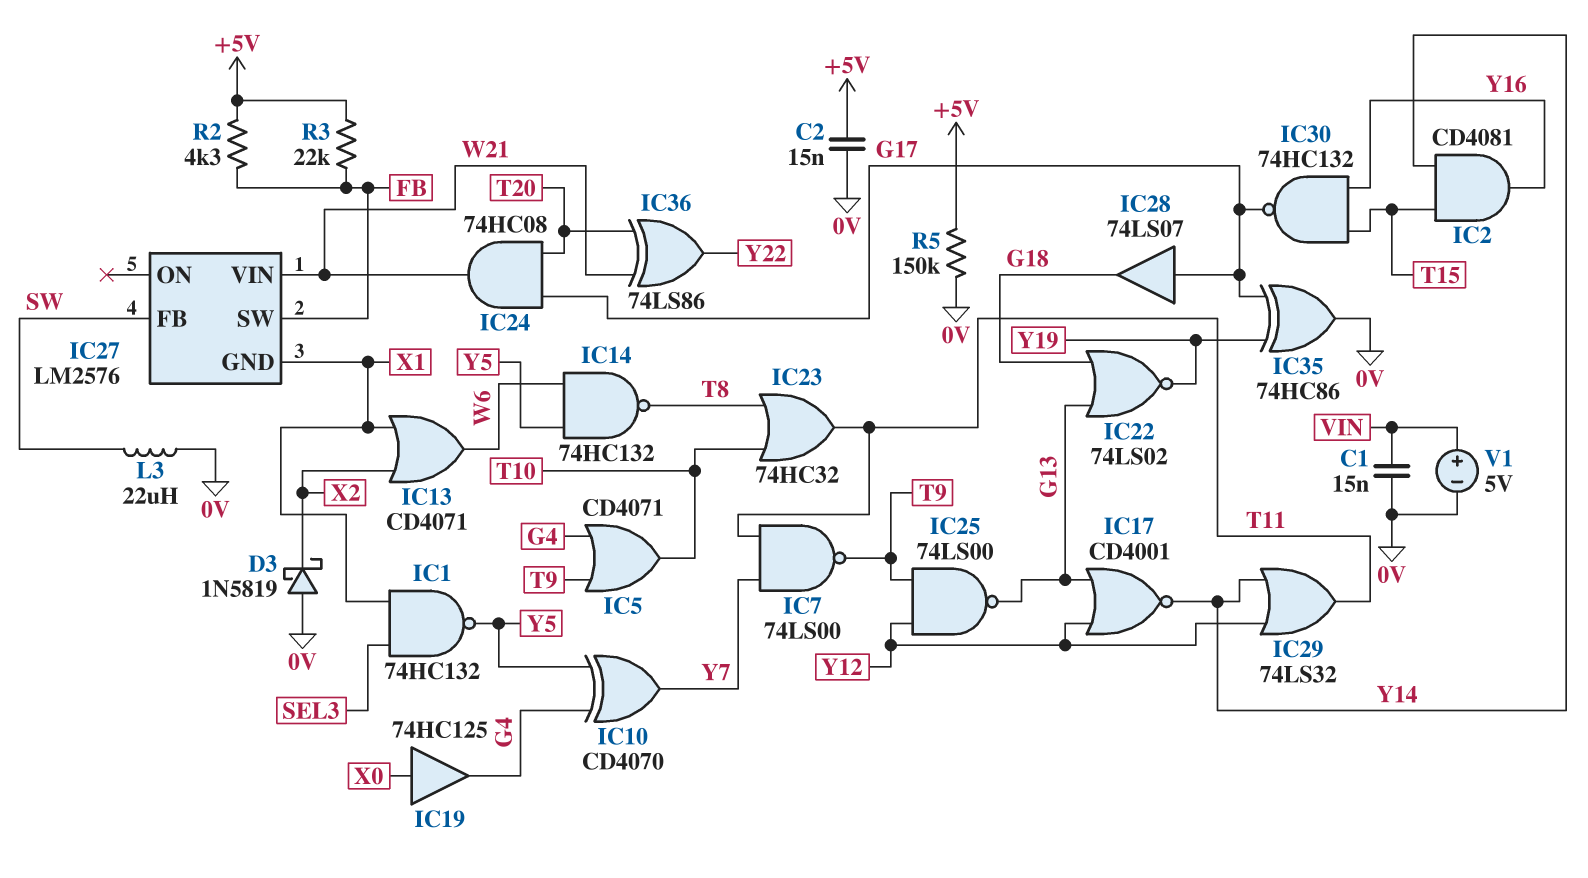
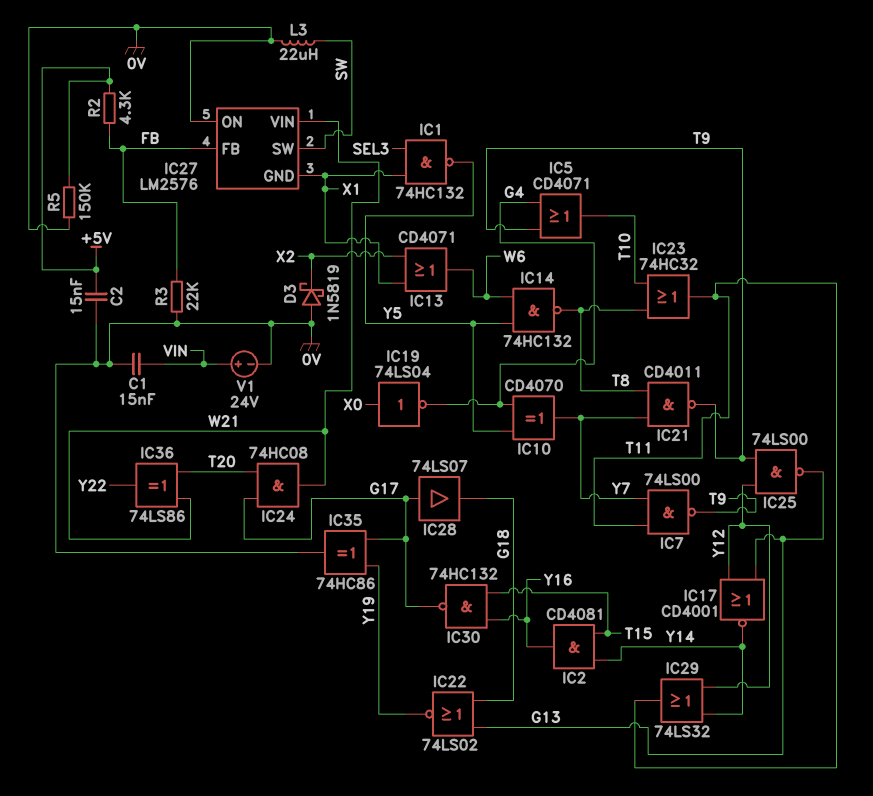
IC19: buffer 74HC125 (in X0, out G4) -> NOT 74LS04 (in X0, out G4)
IC21: none -> NAND CD4011 (in T8, in Y7, out T9)
IC27 pin FB: SW -> FB
IC27 pin ON: none -> 0V
IC27 pin SW: FB -> SW
R3: 22k (+5V, FB) -> 22k (0V, FB)
V1: 5V (plus VIN, minus 0V) -> 24V (plus VIN, minus 0V)

